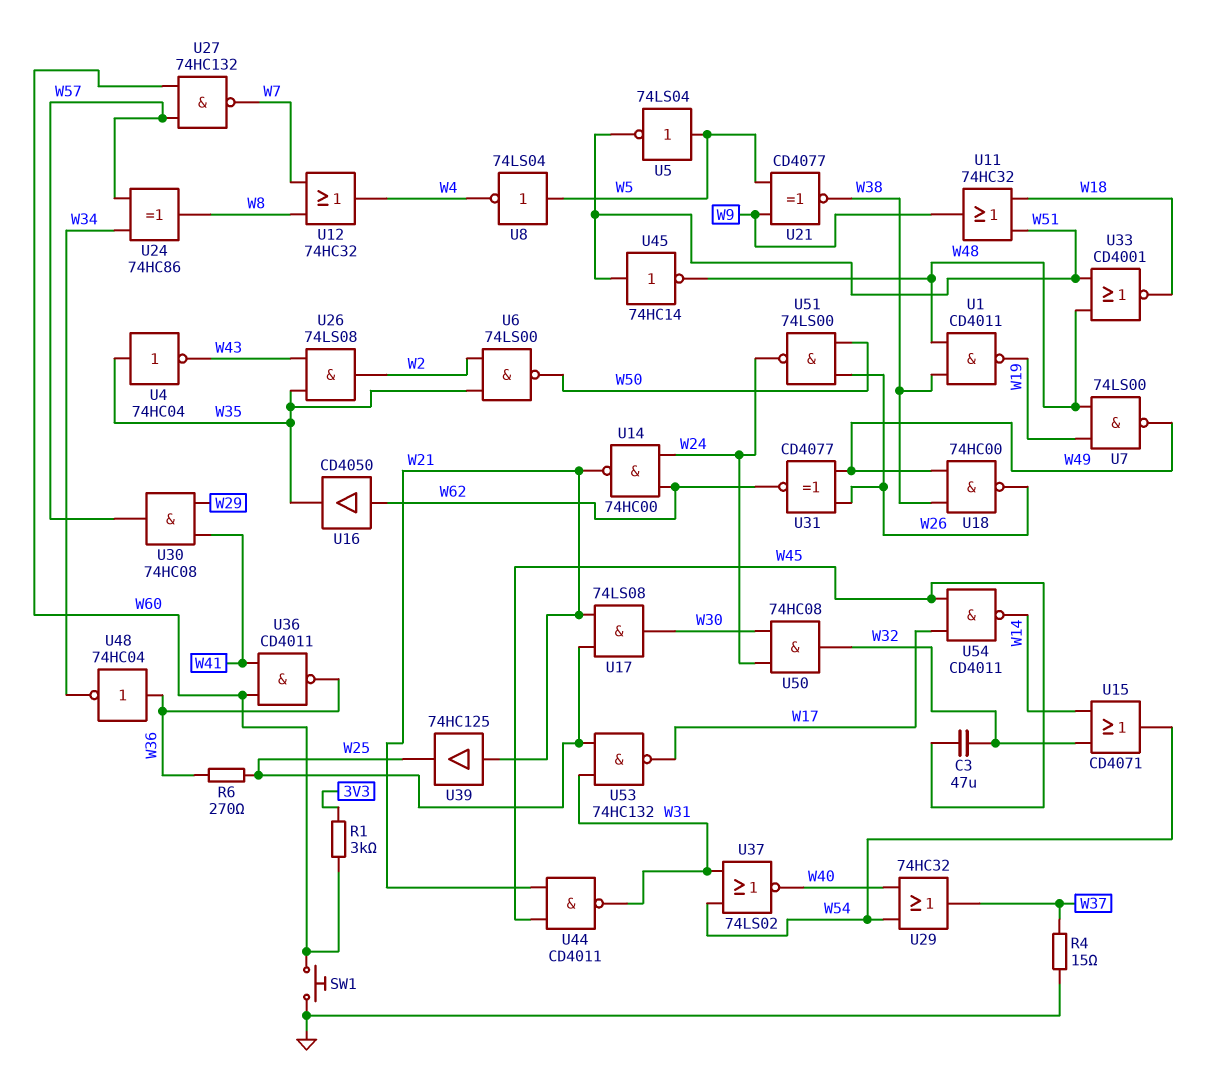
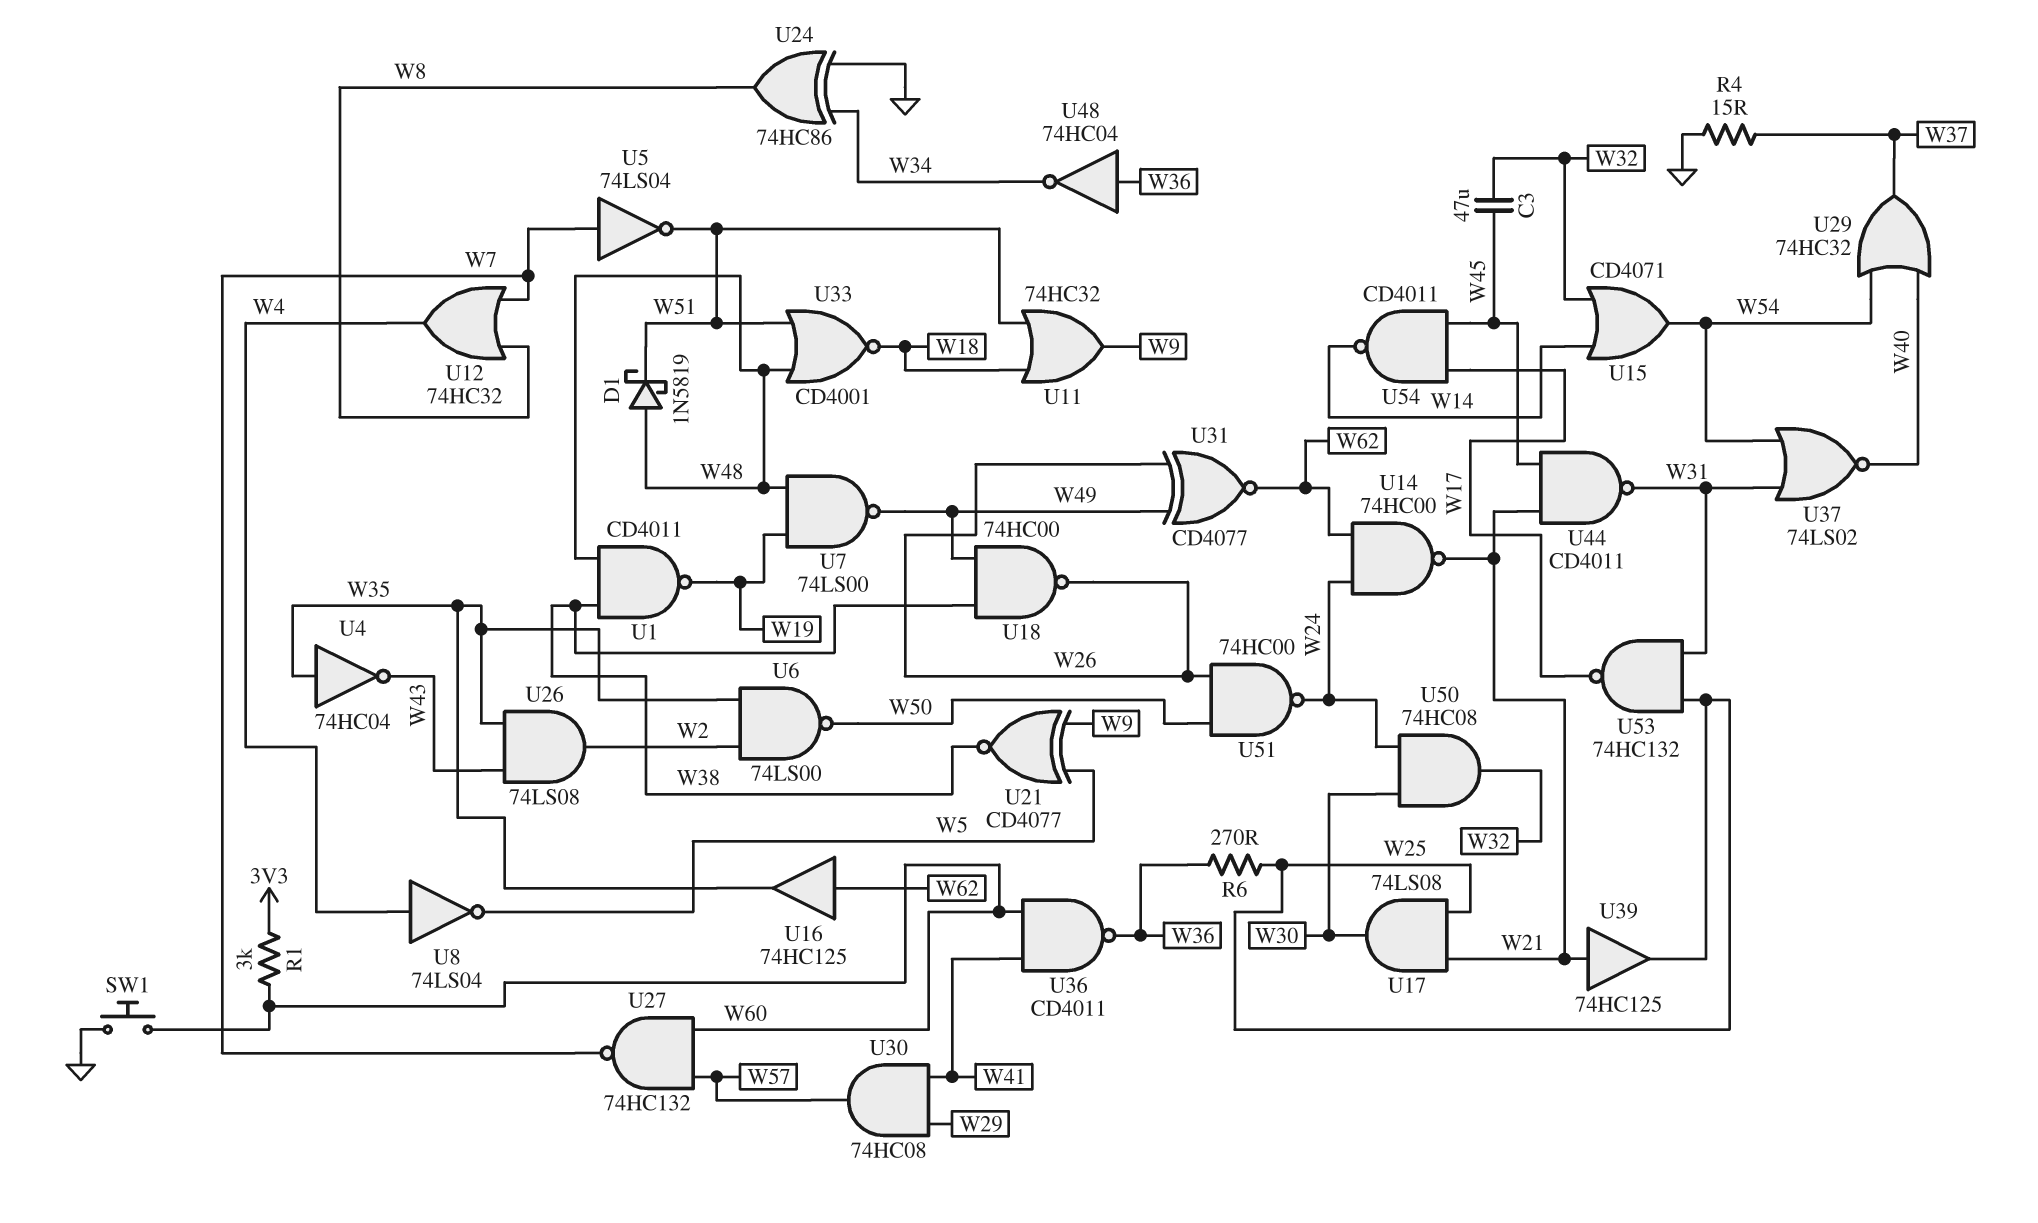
D1: none -> schottky 1N5819 (A W48, K W51)
U5: NOT 74LS04 (in W5, out W51) -> NOT 74LS04 (in W7, out W51)
U8: NOT 74LS04 (in W5, out W4) -> NOT 74LS04 (in W4, out W5)
U16: buffer CD4050 (in W62, out W35) -> buffer 74HC125 (in W62, out W35)
U24: XOR 74HC86 (in W34, in W57, out W8) -> XOR 74HC86 (in GND, in W34, out W8)
U45: NOT 74HC14 (in W51, out W48) -> none
U51: NAND 74LS00 (in W26, in W50, out W24) -> NAND 74HC00 (in W26, in W50, out W24)

